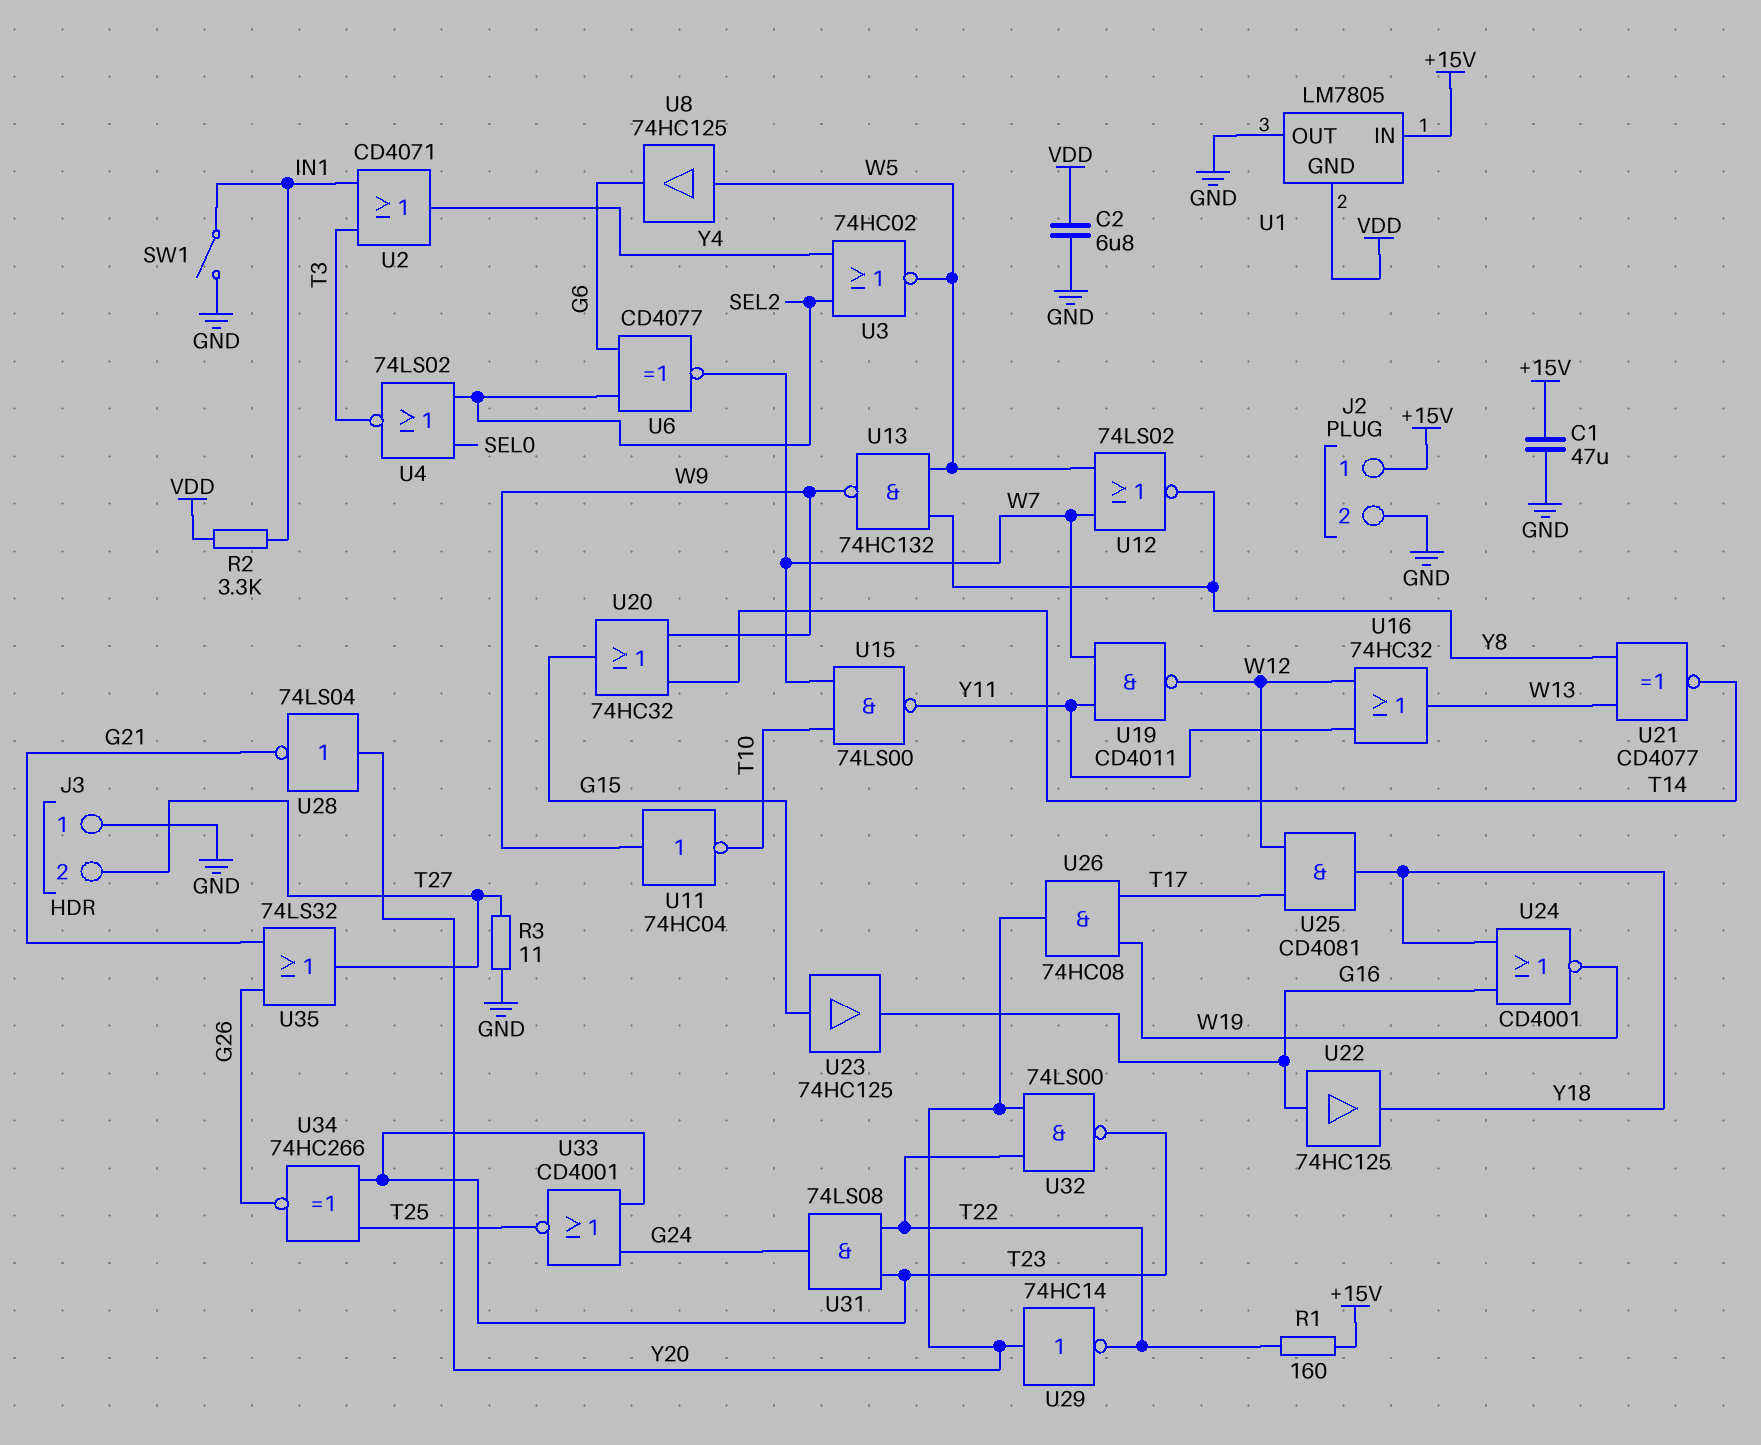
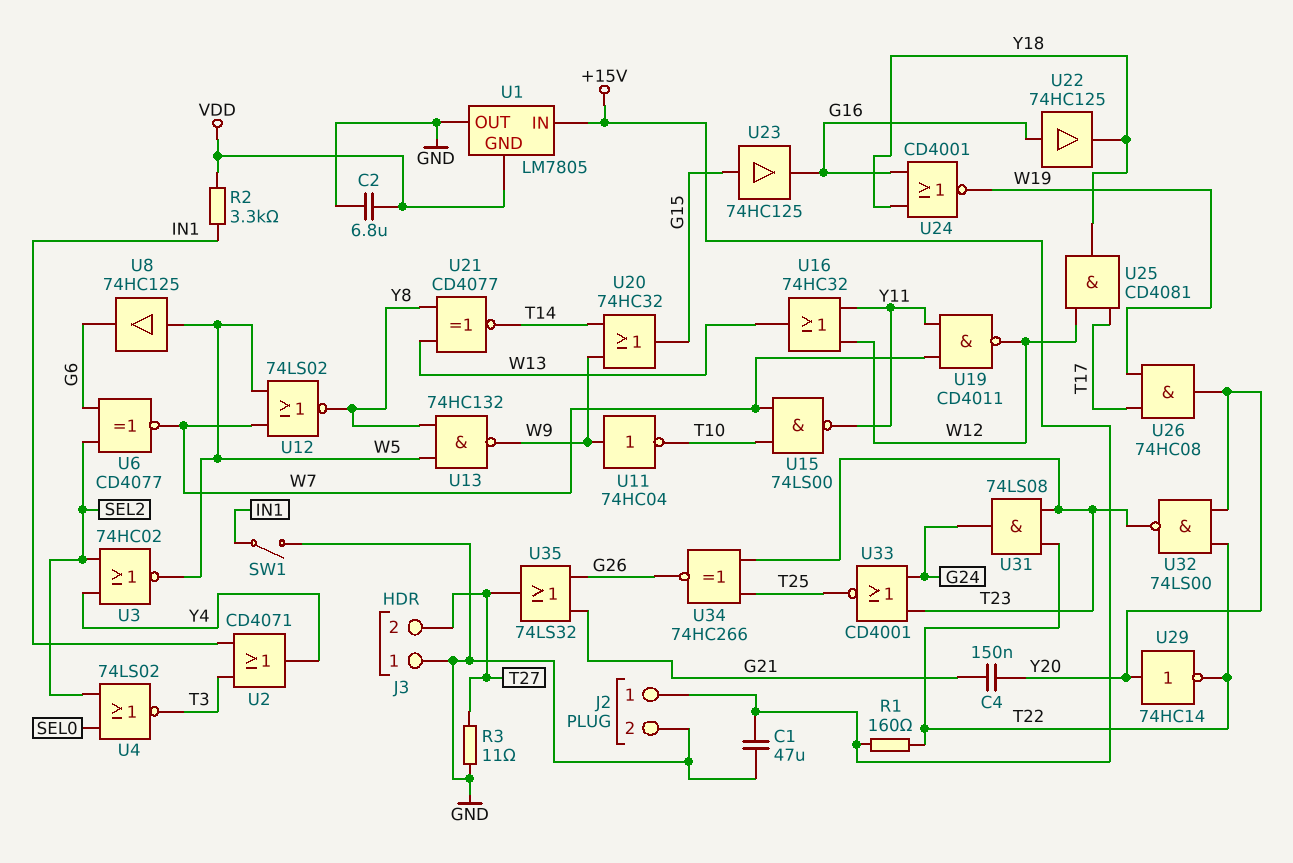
C4: none -> 150nF (G21, Y20)
U28: NOT 74LS04 (in Y20, out G21) -> none

